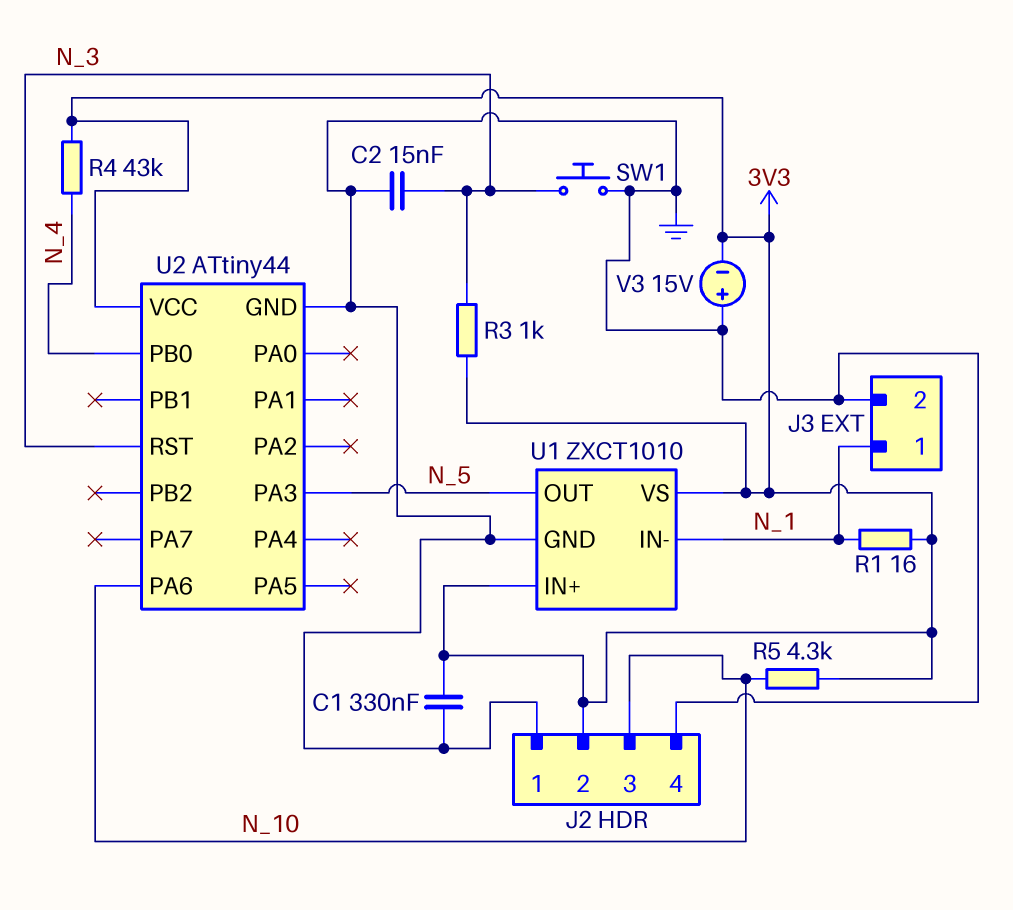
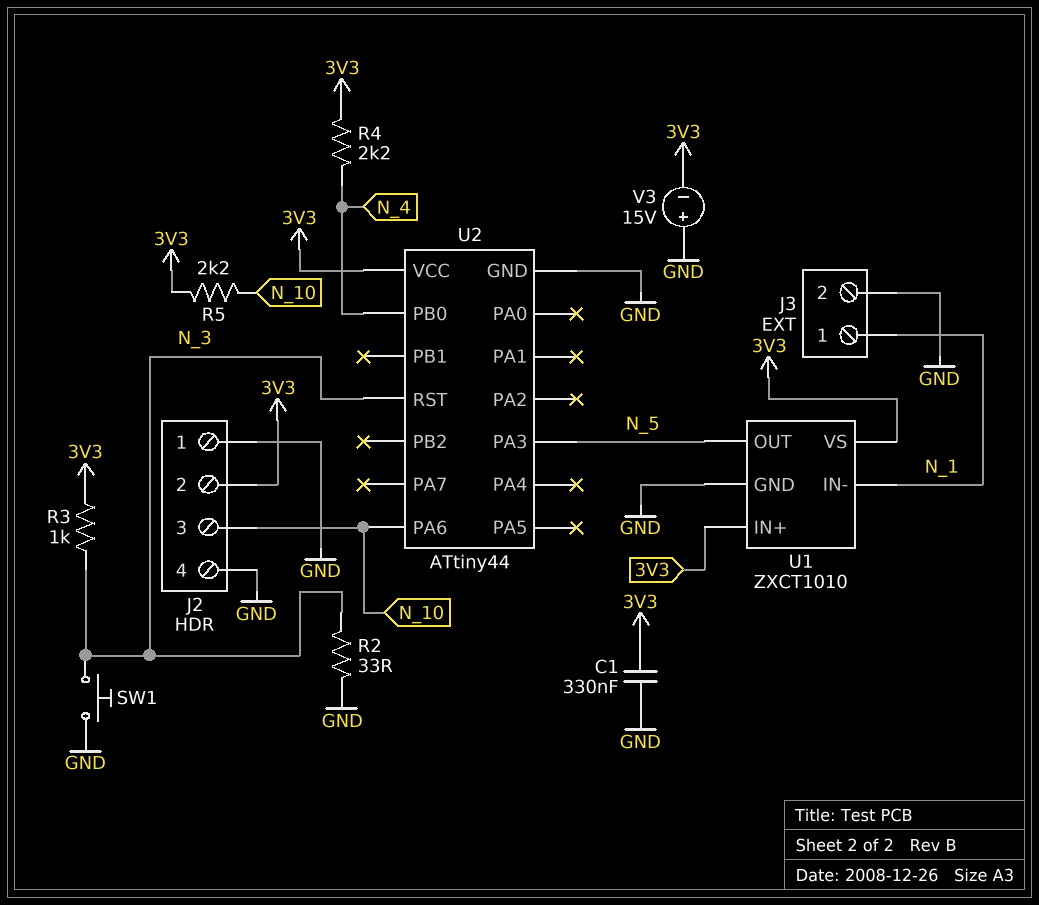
C2: 15nF (GND, N_3) -> none
R1: 16 (3V3, N_1) -> none
R2: none -> 33 (GND, N_3)
R4: 43k (3V3, N_4) -> 2.2k (3V3, N_4)
R5: 4.3k (3V3, N_10) -> 2.2k (3V3, N_10)

